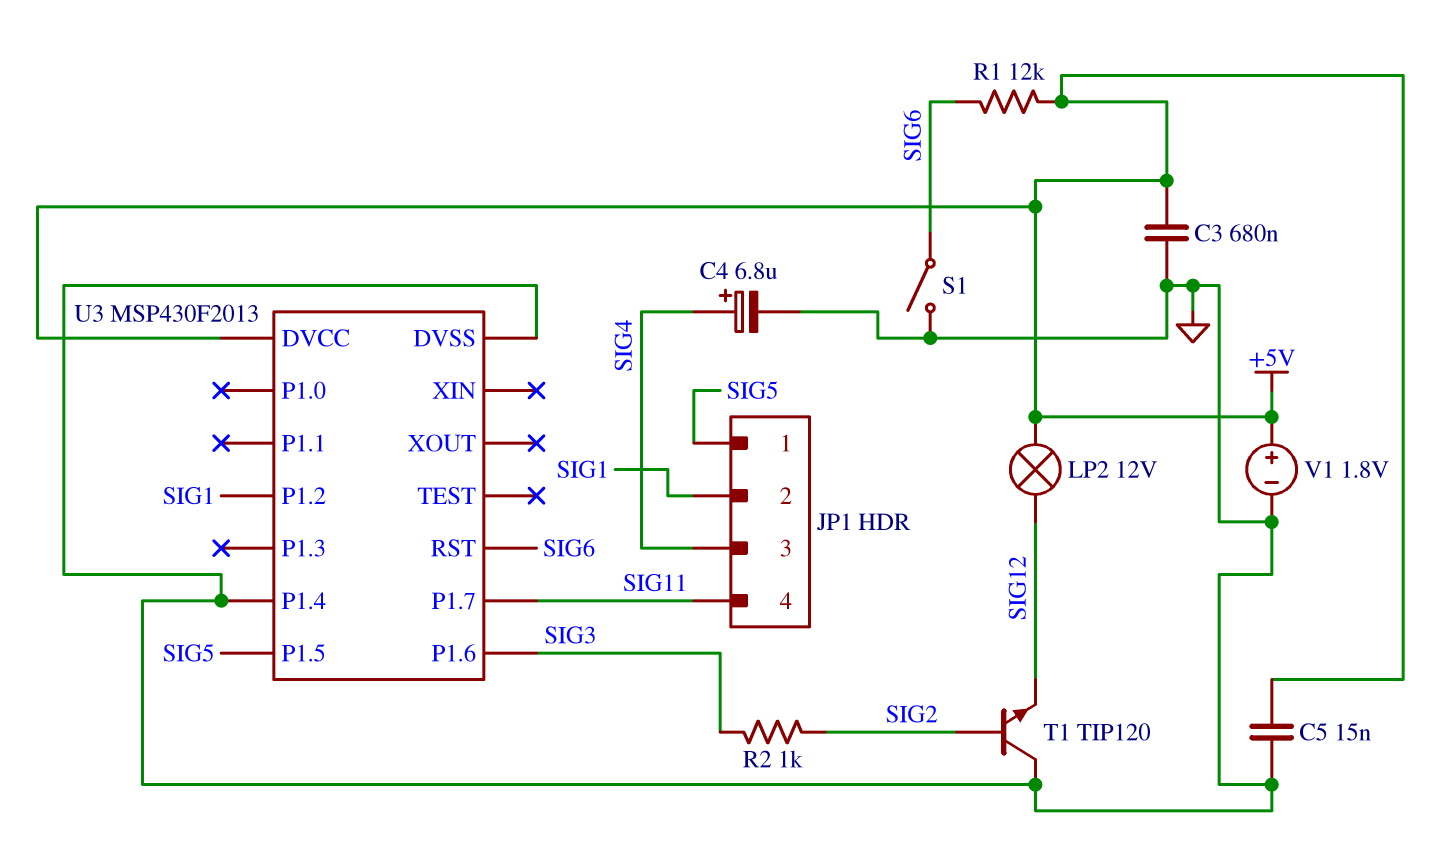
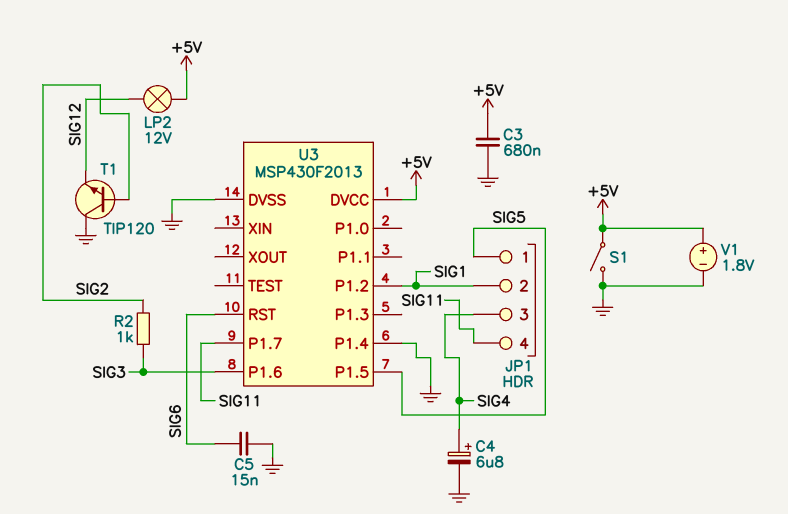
C5: 15nF (+5V, GND) -> 15nF (GND, SIG6)
R1: 12k (+5V, SIG6) -> none
S1: switch (GND, SIG6) -> switch (+5V, GND)

